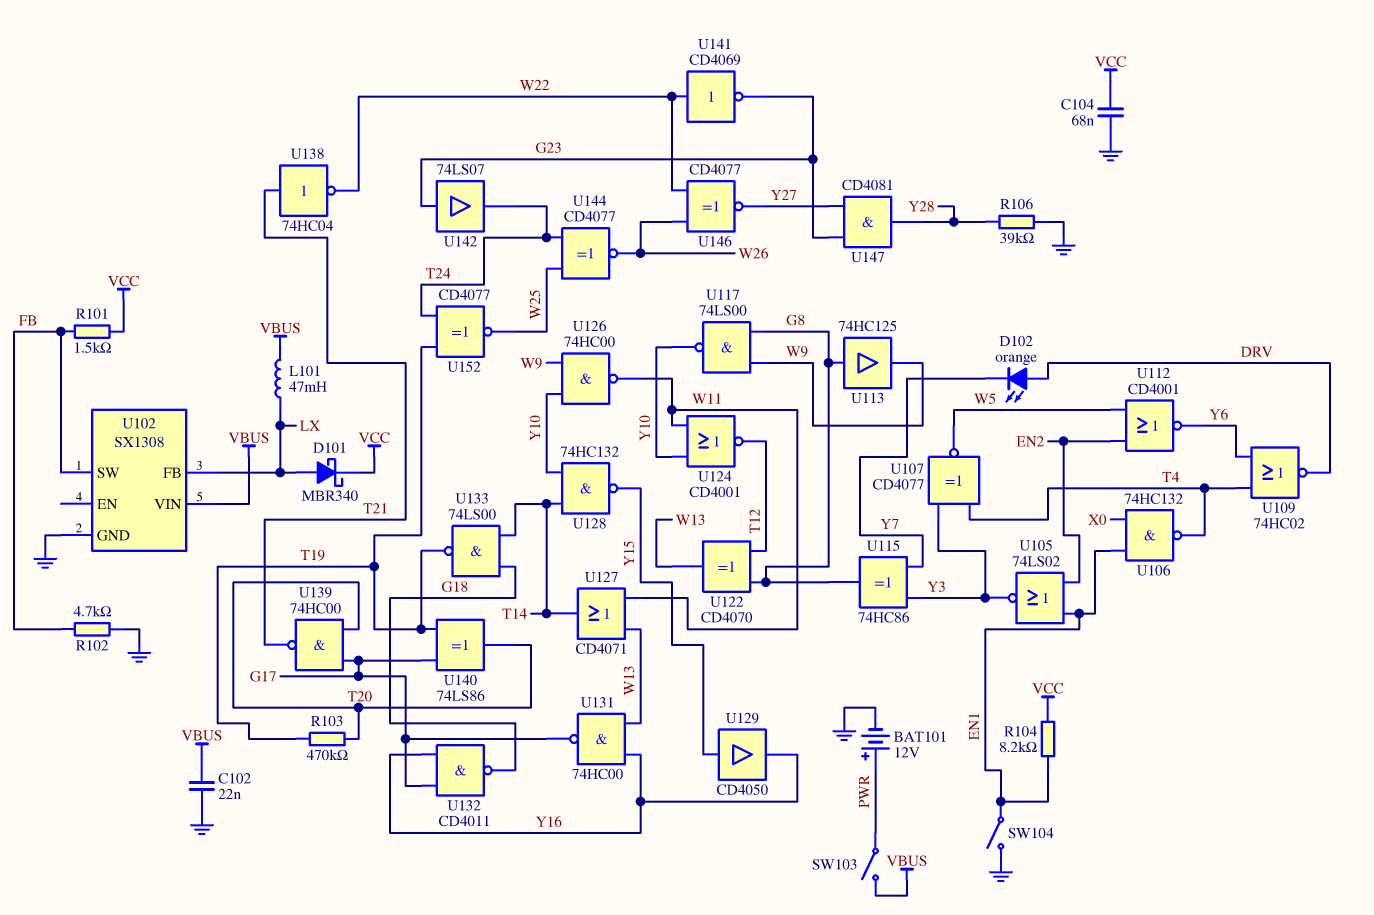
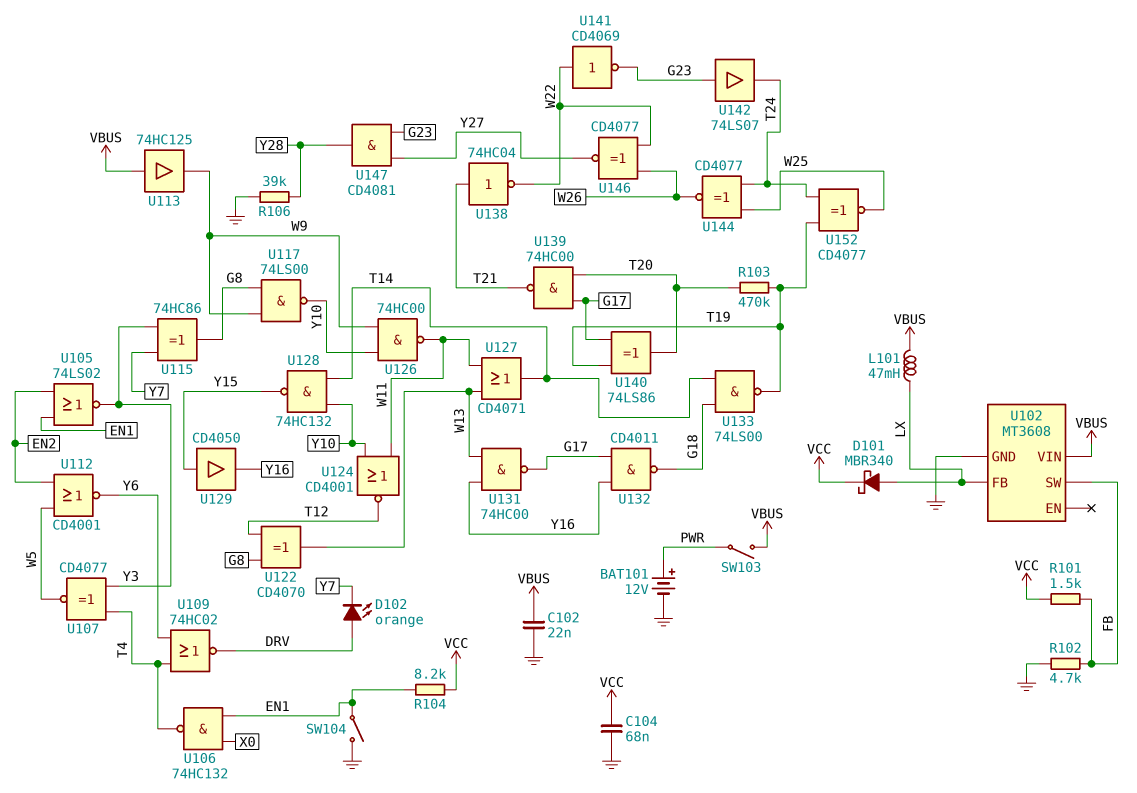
U102: SX1308 -> MT3608
U113: buffer 74HC125 (in G8, out W9) -> buffer 74HC125 (in VBUS, out W9)

